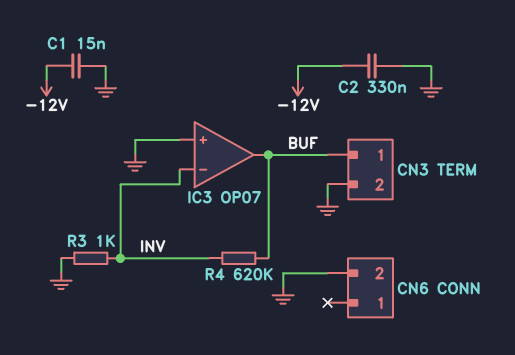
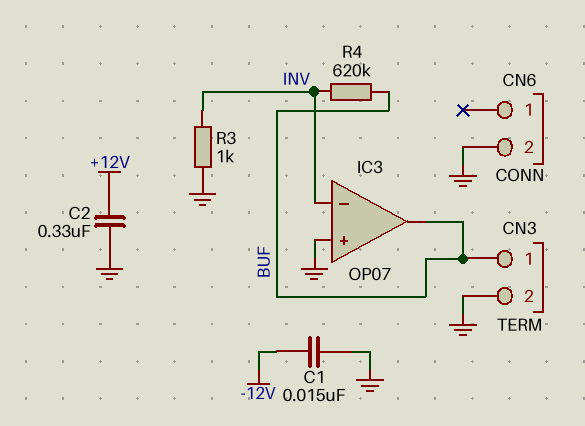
C2: 330nF (-12V, GND) -> 330nF (+12V, GND)

